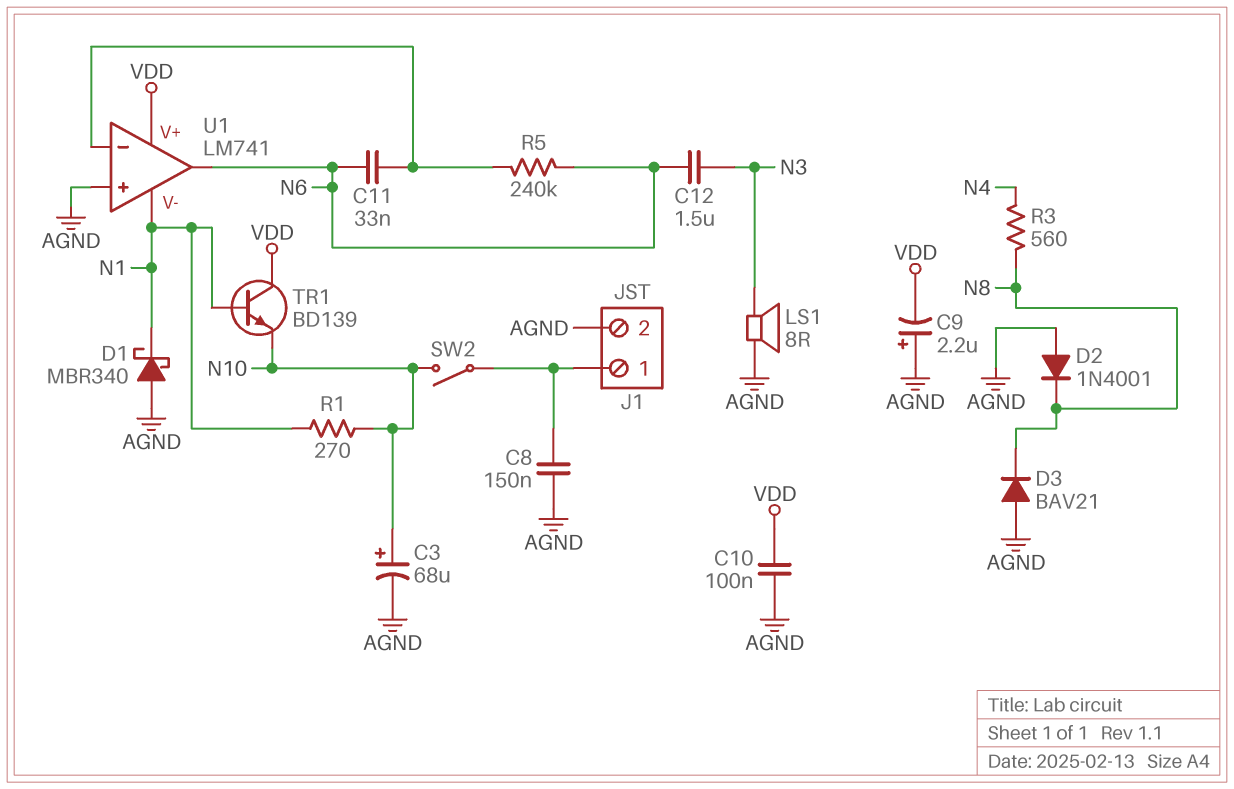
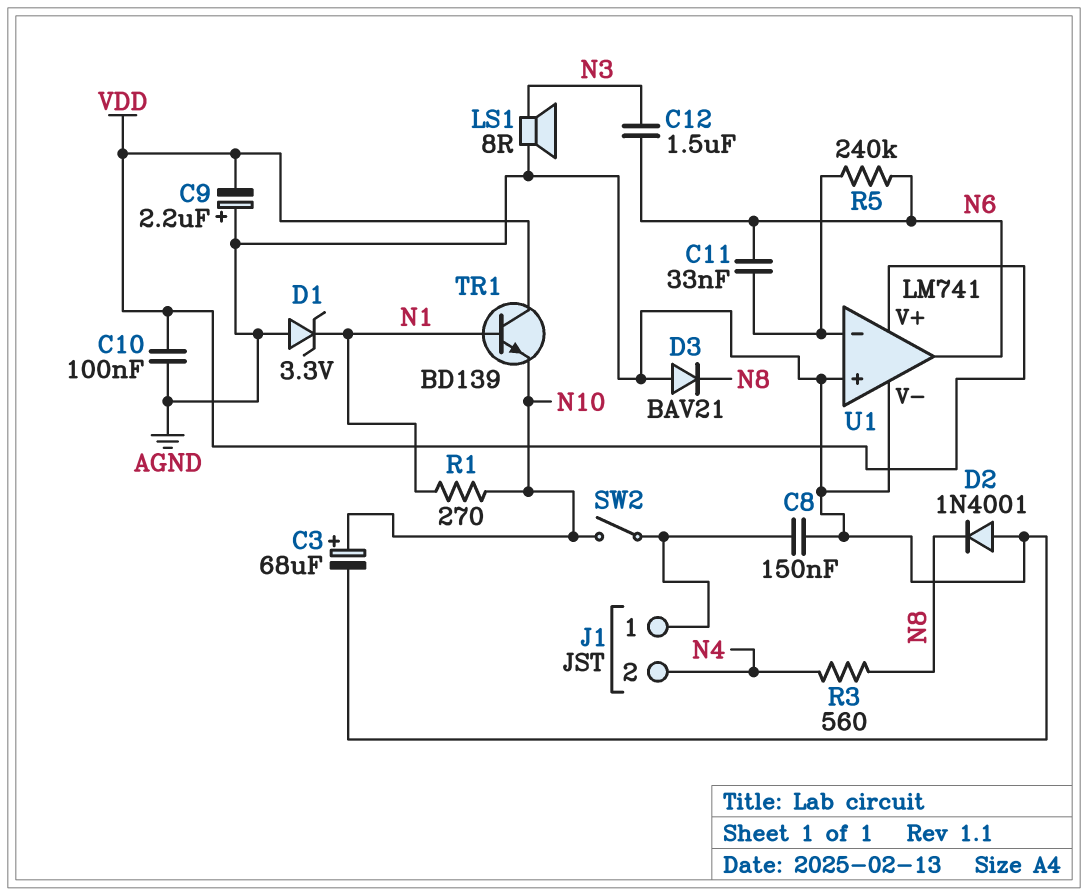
D1: schottky MBR340 (A AGND, K N1) -> zener 3.3V (A AGND, K N1)
J1 pin 2: AGND -> N4
U1 pin V-: N1 -> AGND

